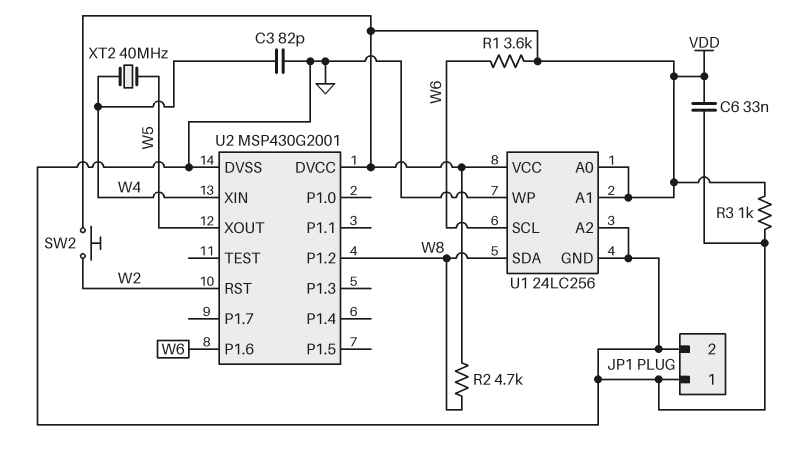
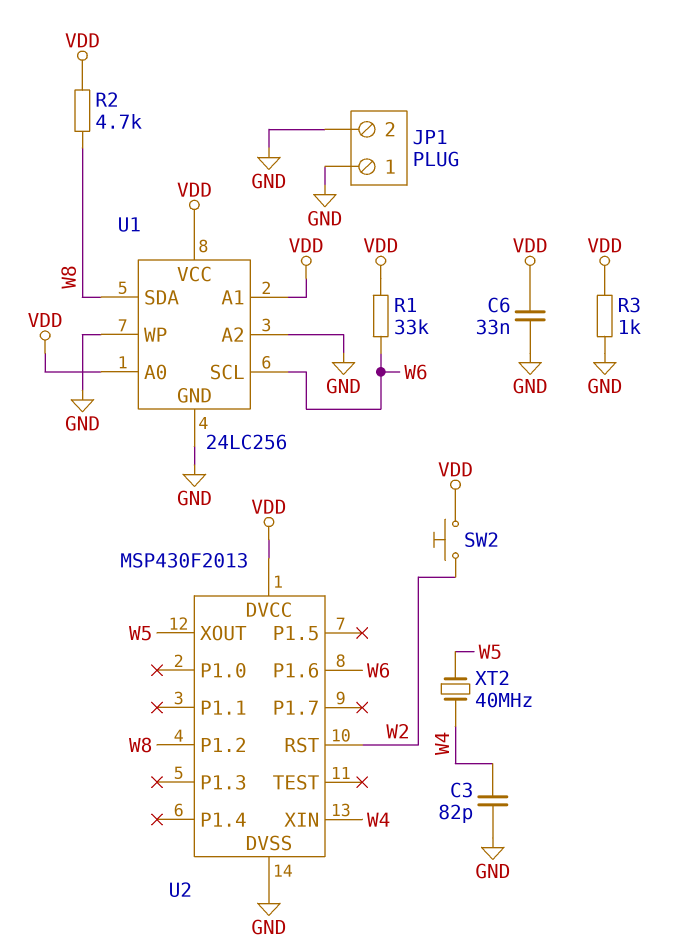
R1: 3.6k (VDD, W6) -> 33k (VDD, W6)
U2: MSP430G2001 -> MSP430F2013

